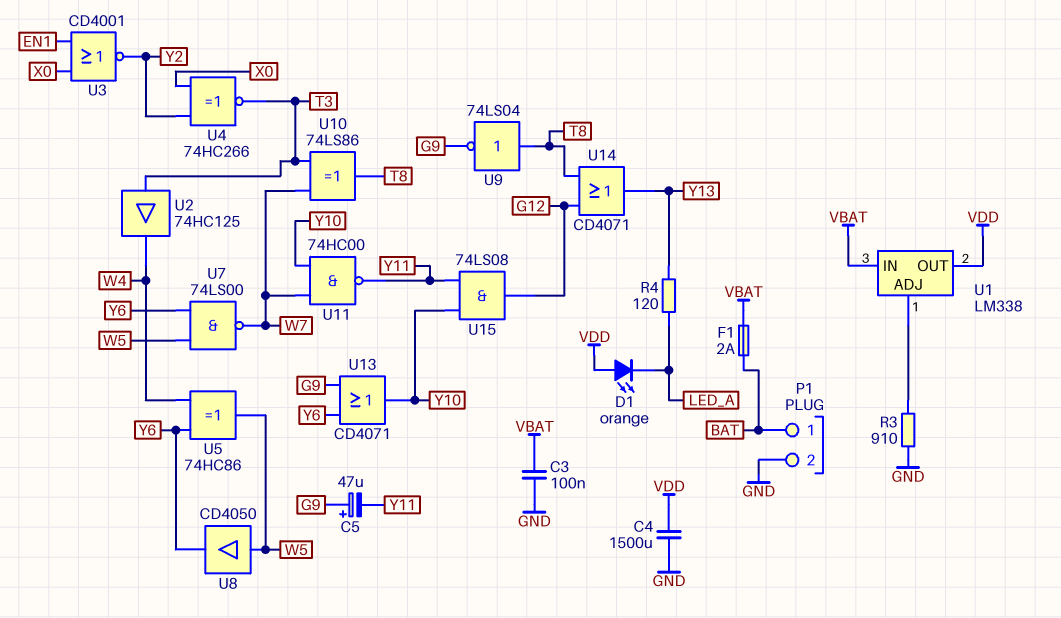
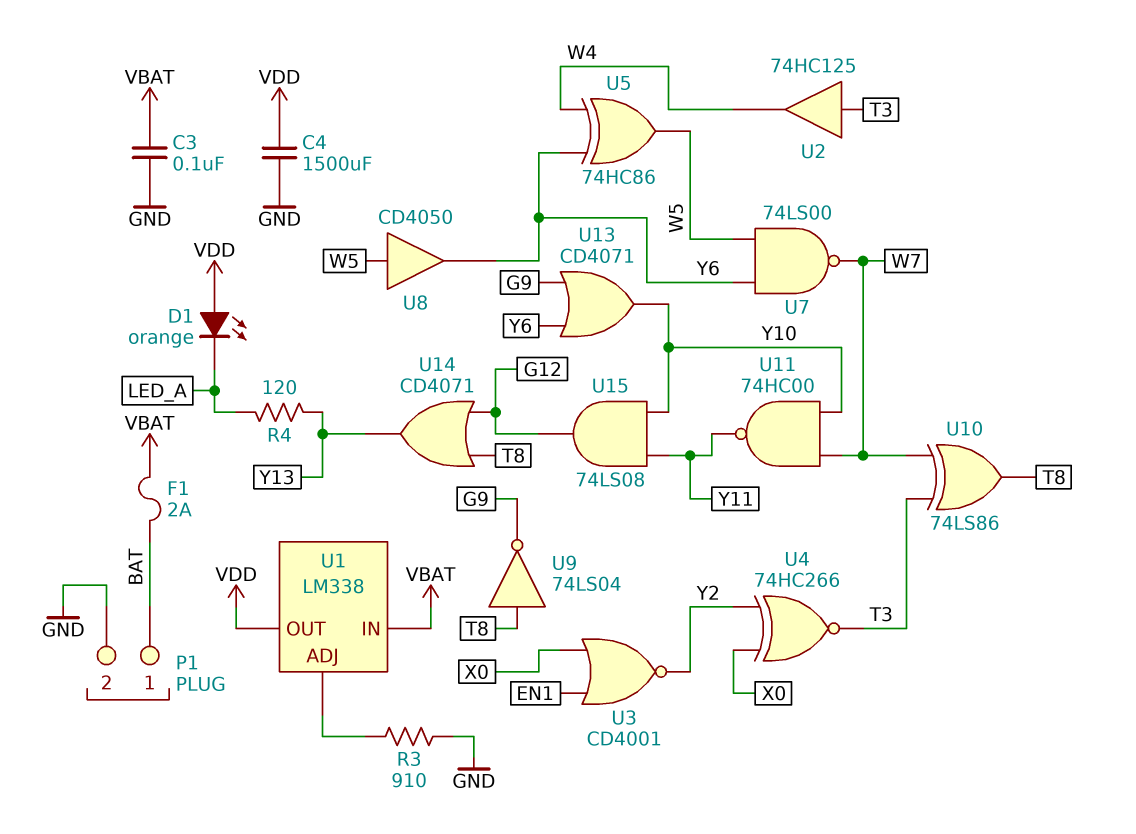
C5: 47uF (plus G9, minus Y11) -> none

